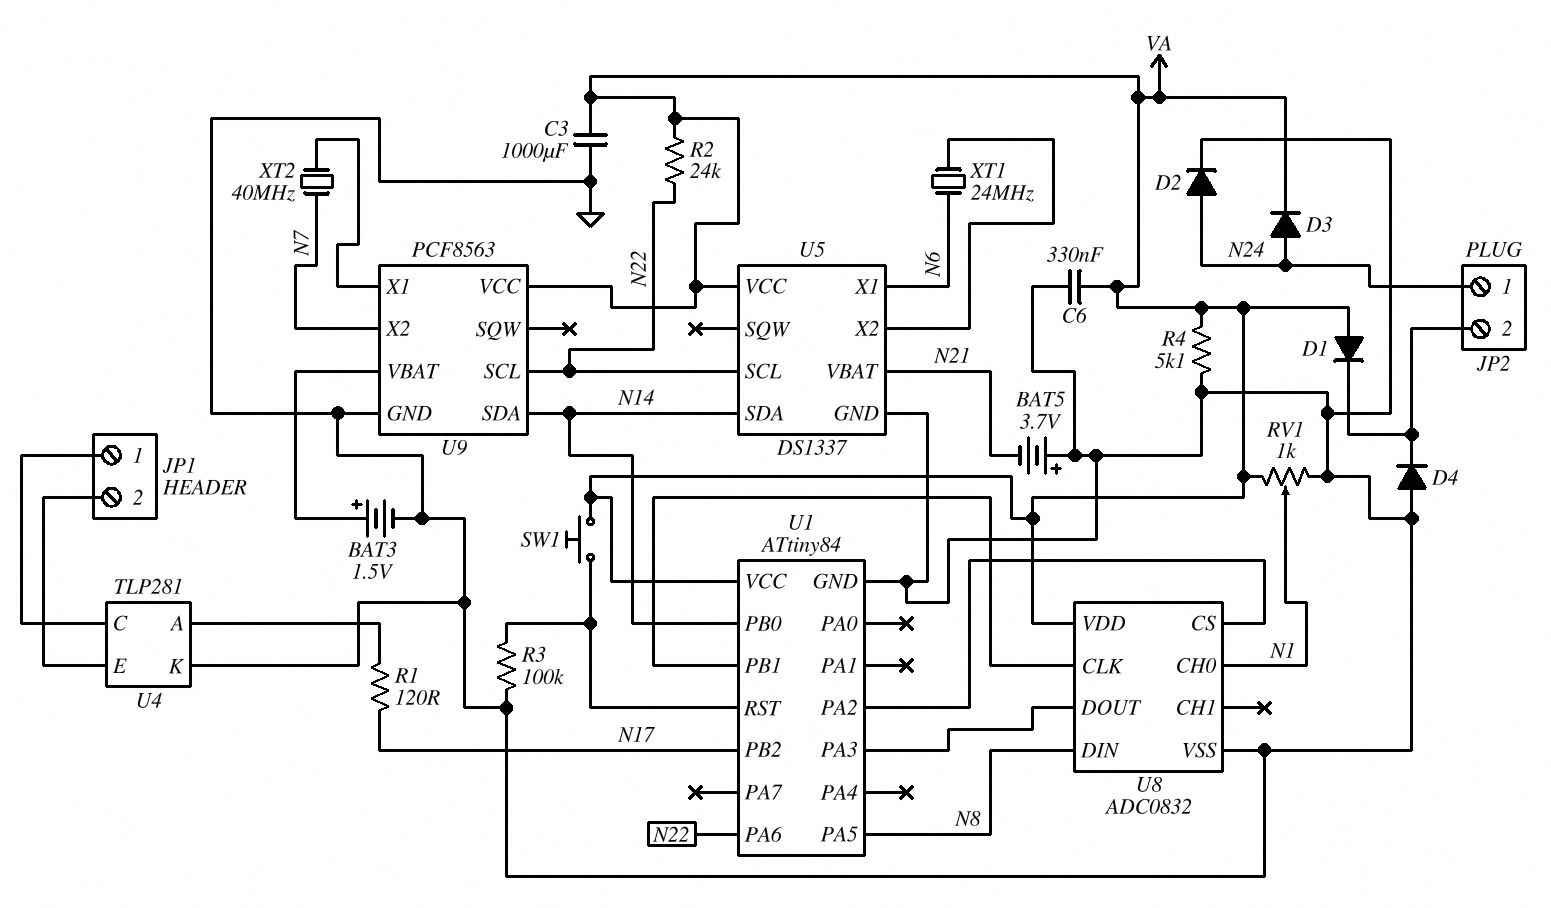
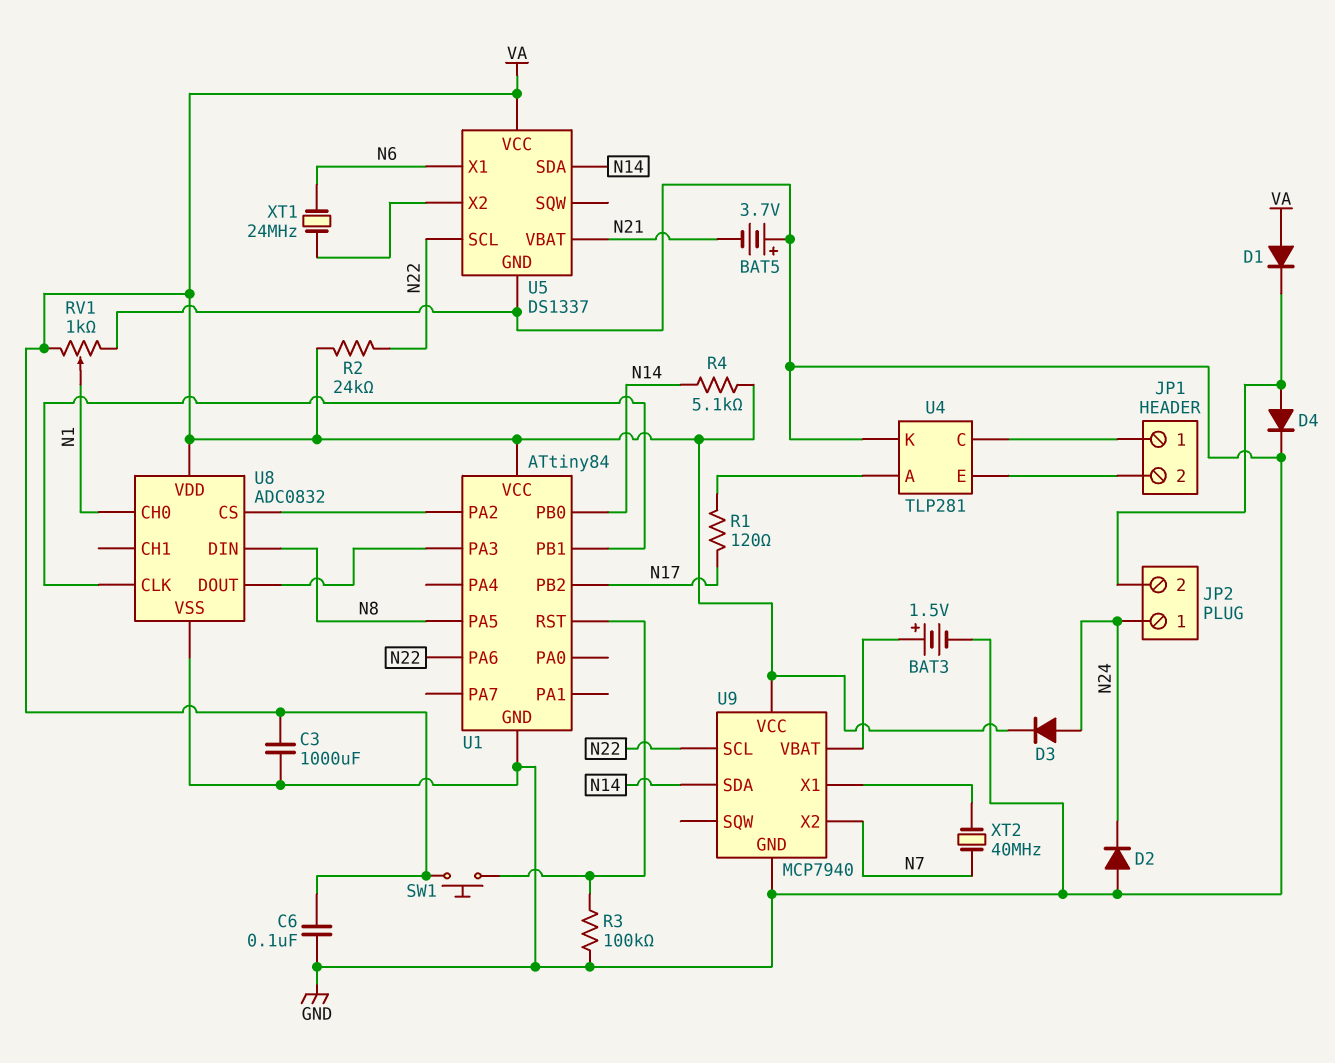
C6: 330nF (GND, VA) -> 100nF (GND, VA)
D2: diode (A N24, K GND) -> diode (A GND, K N24)
D4: diode (A GND, K JP2/2) -> diode (A JP2/2, K GND)
R4: 5.1k (GND, VA) -> 5.1k (N14, VA)
U9: PCF8563 -> MCP7940

